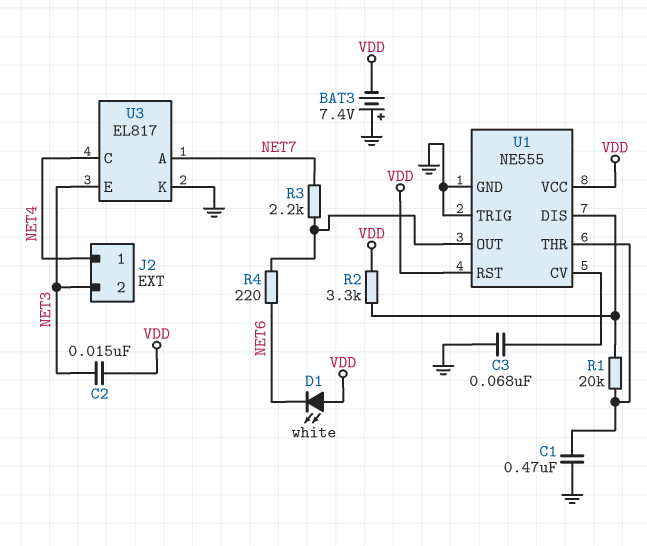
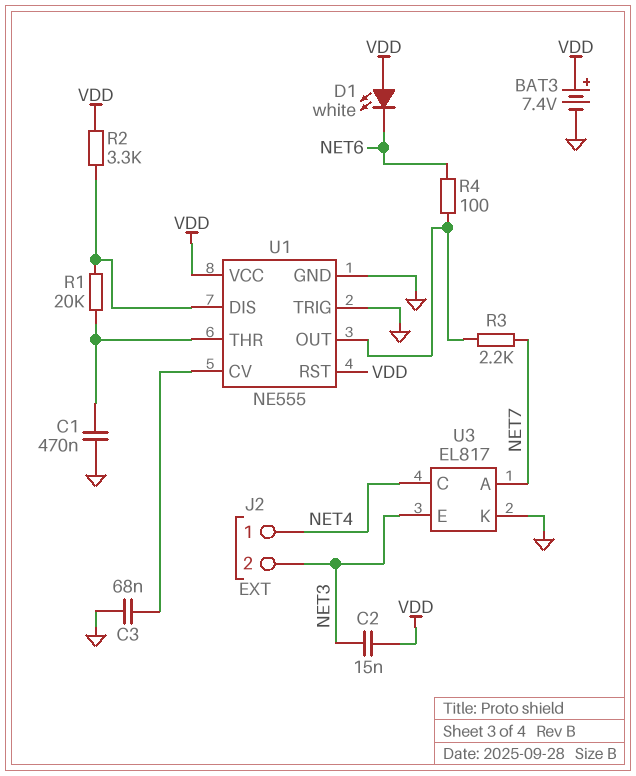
BAT3: 7.4V (plus GND, minus VDD) -> 7.4V (plus VDD, minus GND)
R4: 220 (NET6, U1/OUT) -> 100 (NET6, U1/OUT)

